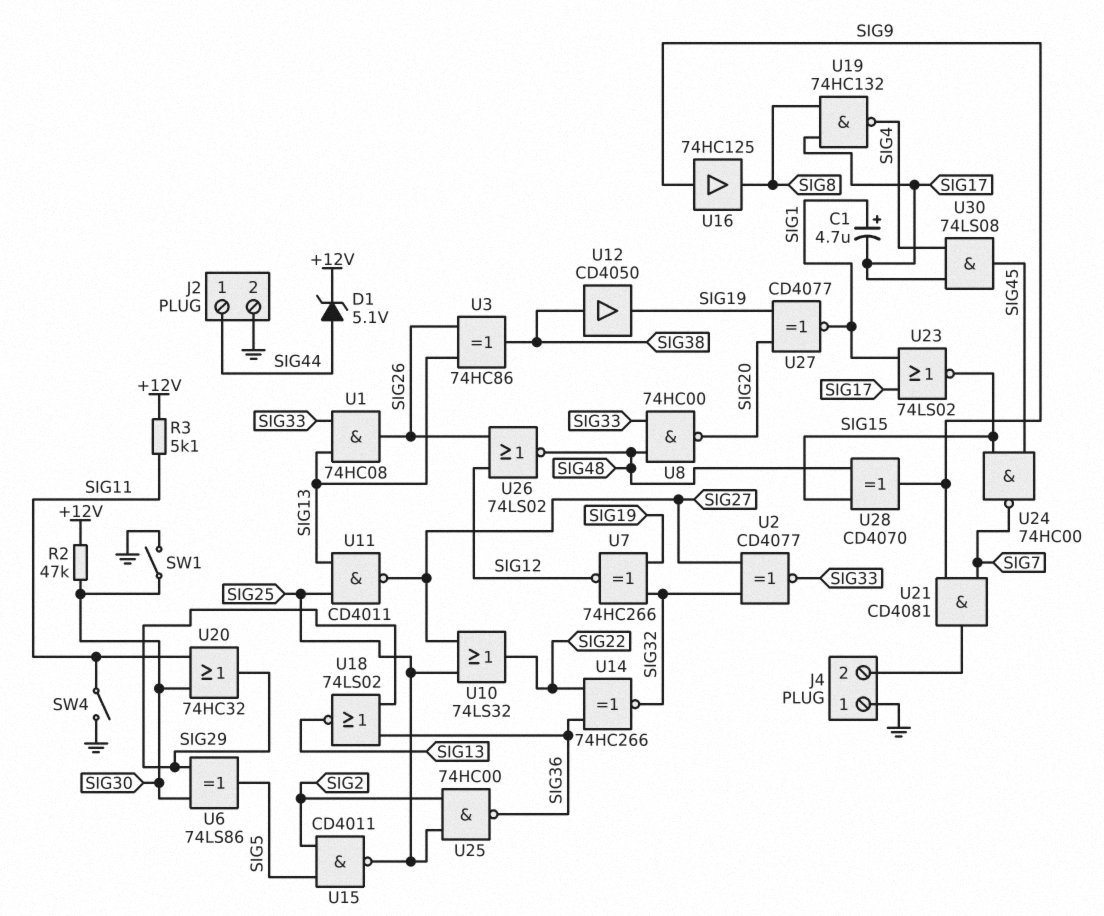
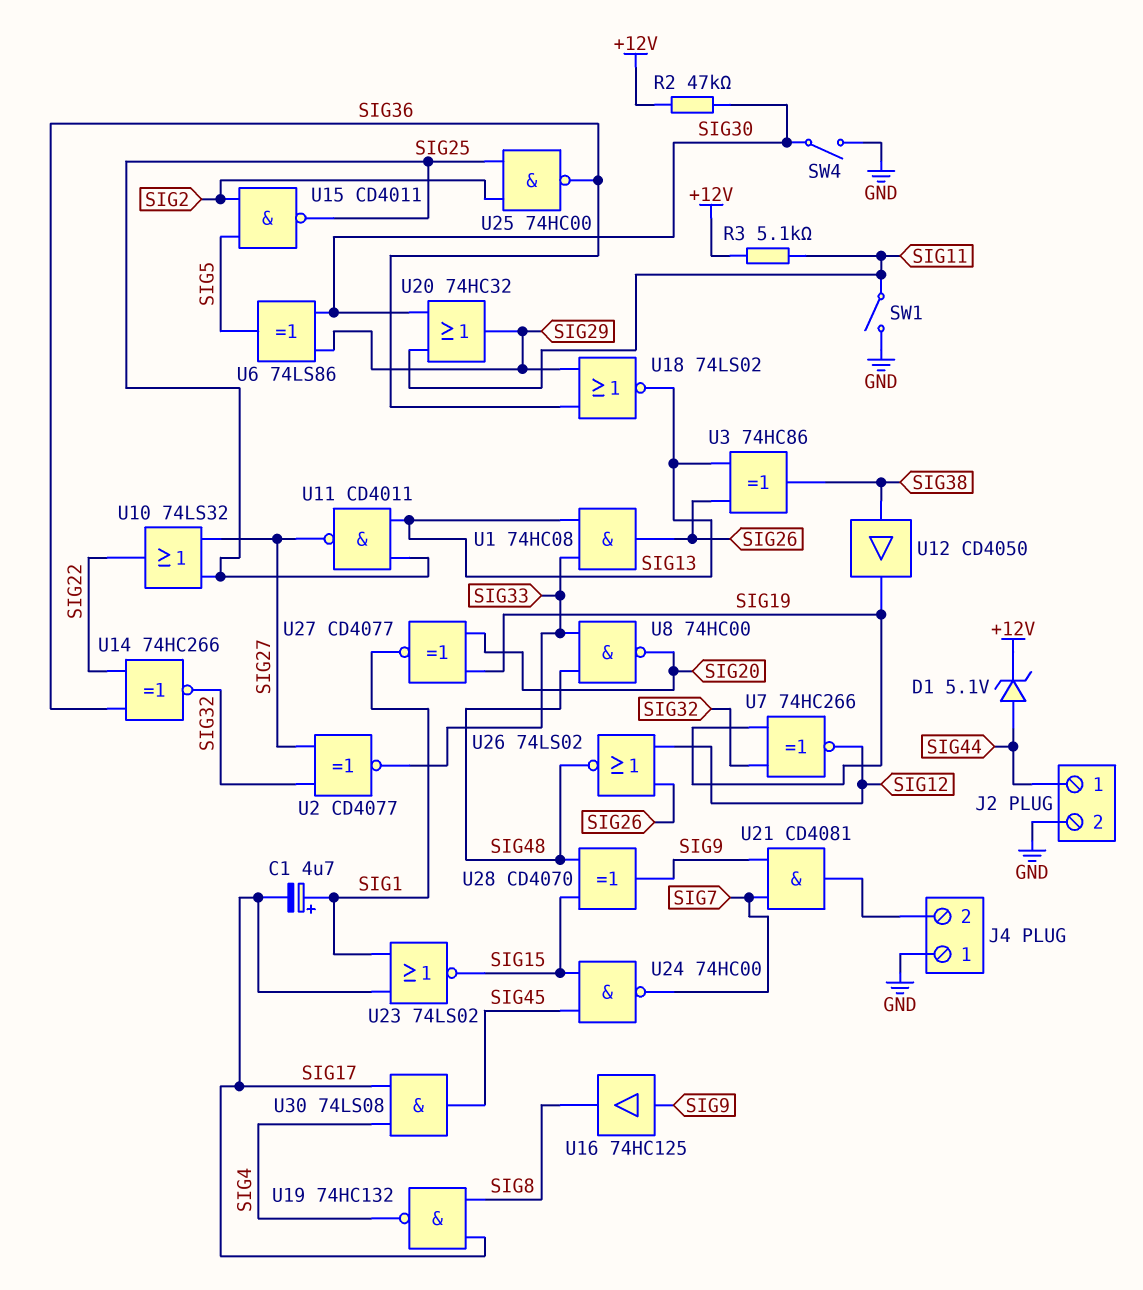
SW1: switch (GND, SIG30) -> switch (GND, SIG11)
SW4: switch (GND, SIG11) -> switch (GND, SIG30)

